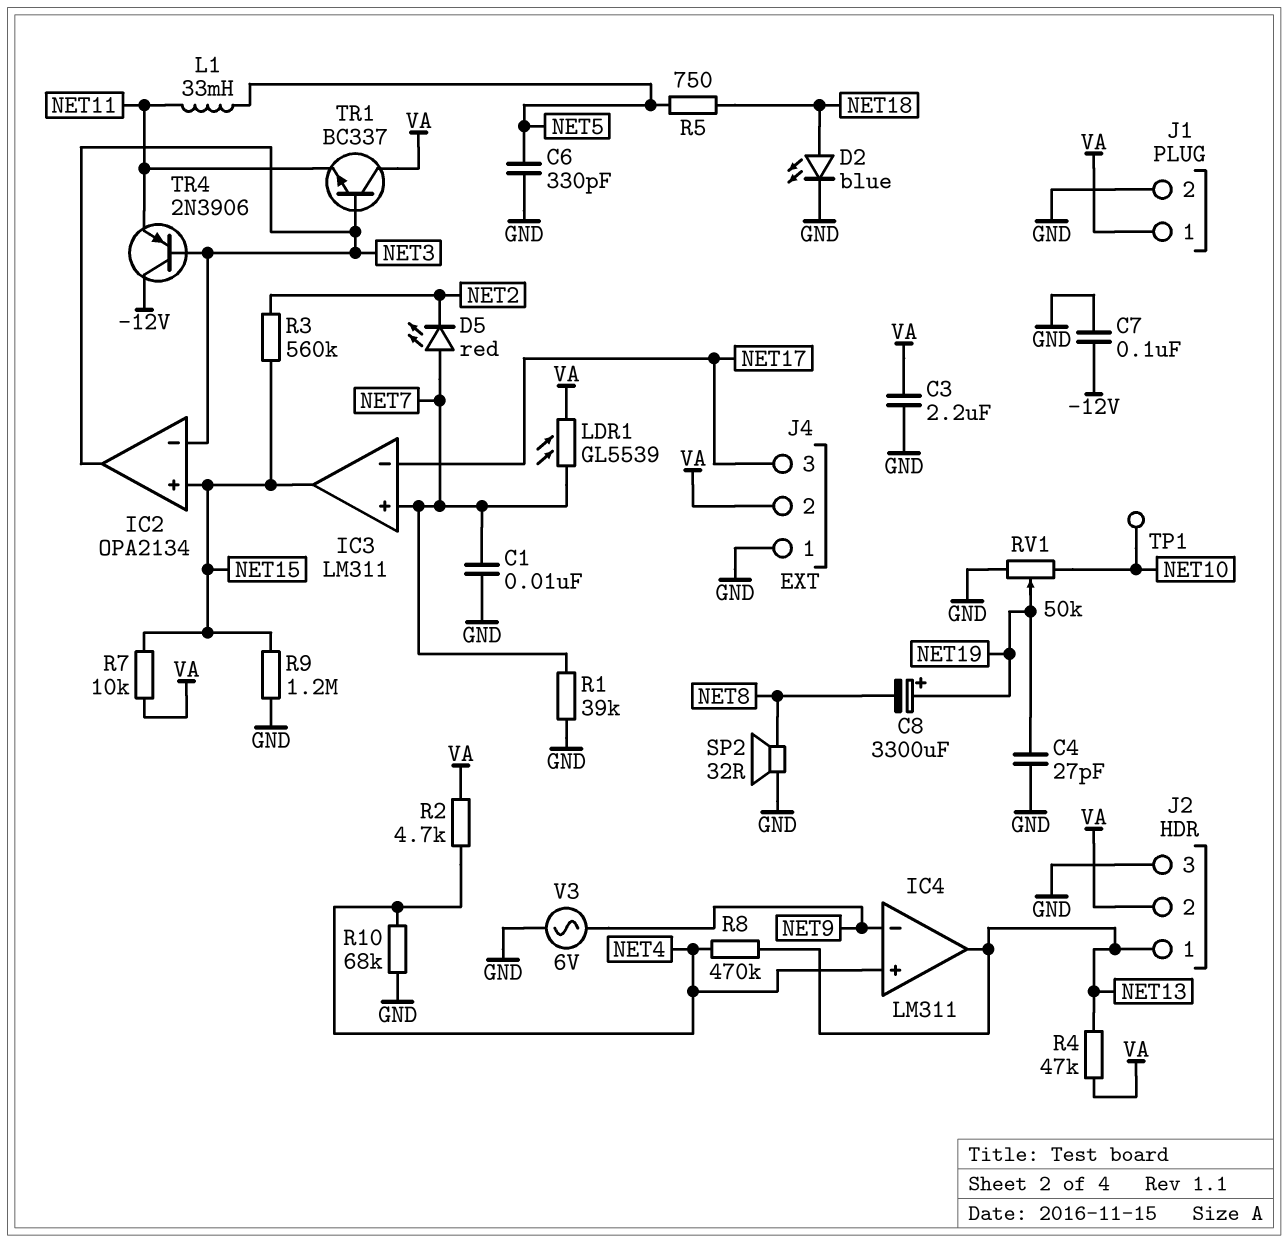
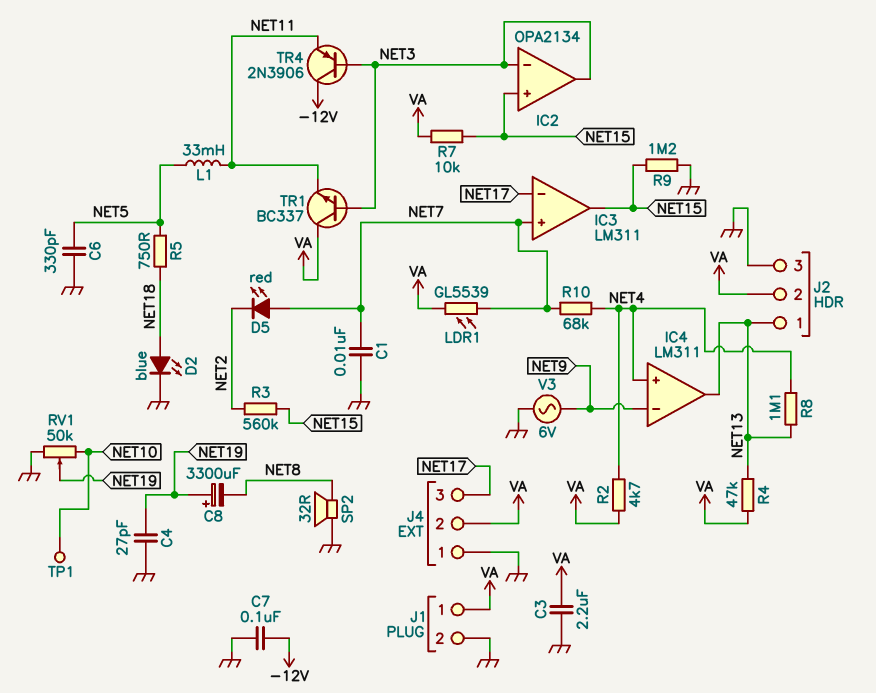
R1: 39k (GND, NET7) -> none
R8: 470k (NET4, NET13) -> 1.1M (NET4, NET13)
R10: 68k (GND, NET4) -> 68k (NET4, NET7)

